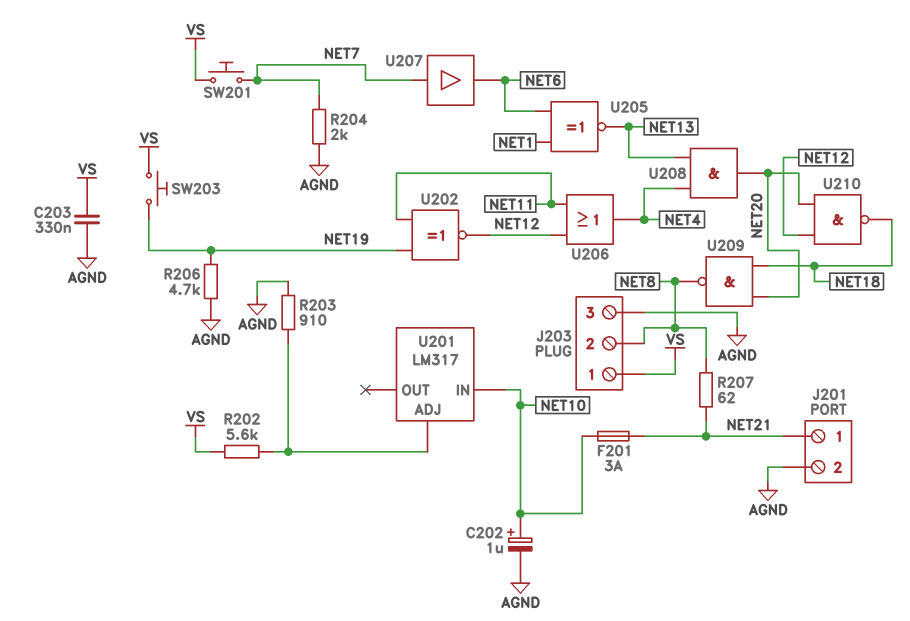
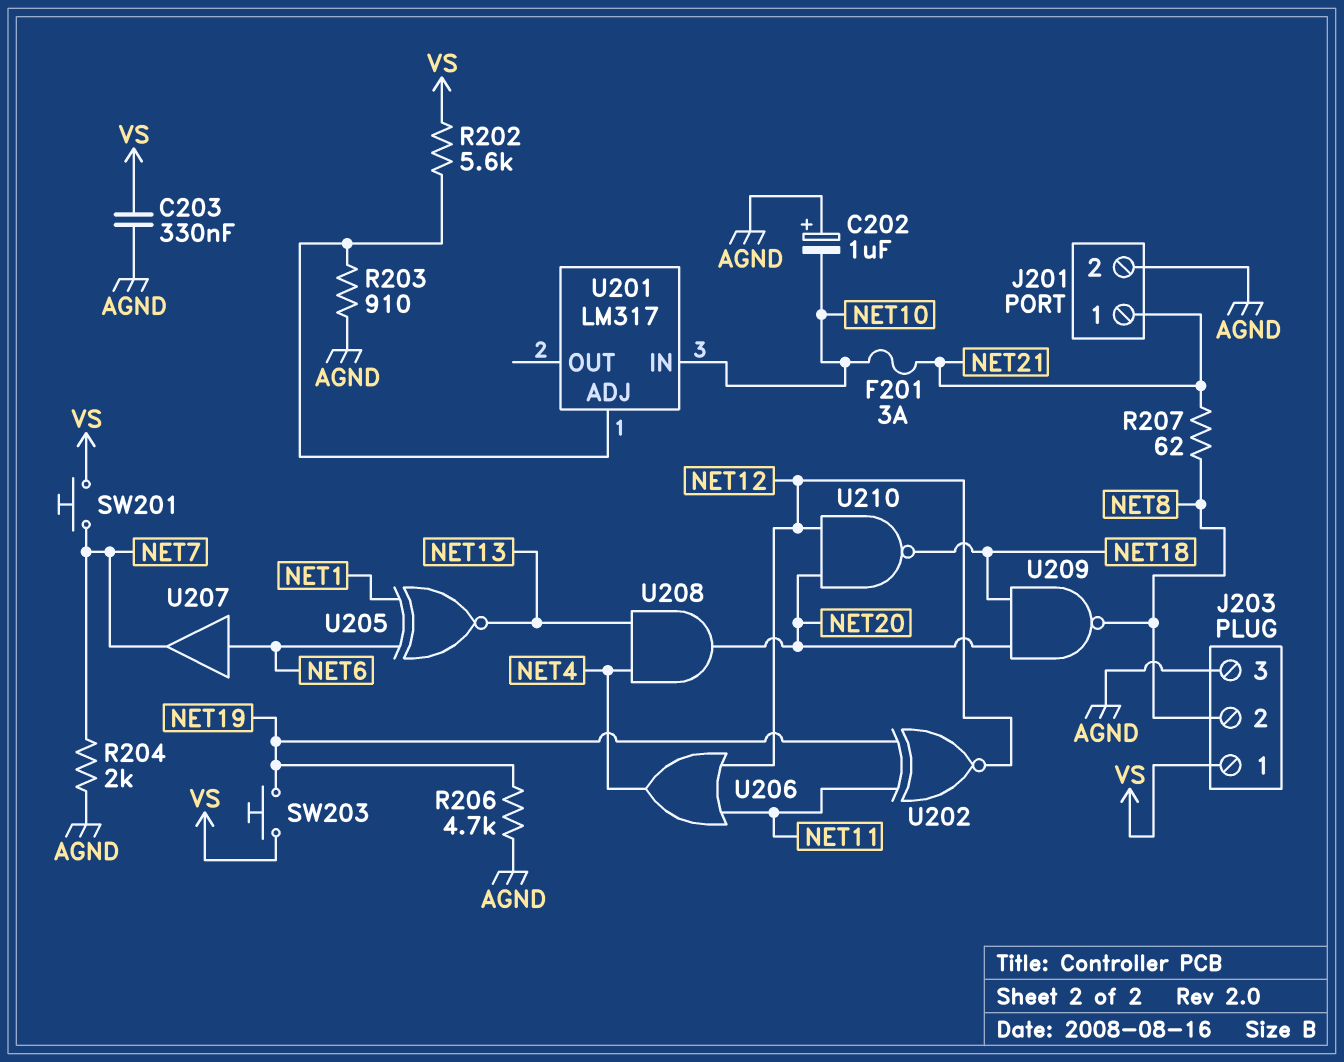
C202: 1uF (plus NET10, minus AGND) -> 1uF (plus AGND, minus NET10)
U207: buffer (in NET7, out NET6) -> buffer (in NET6, out NET7)

